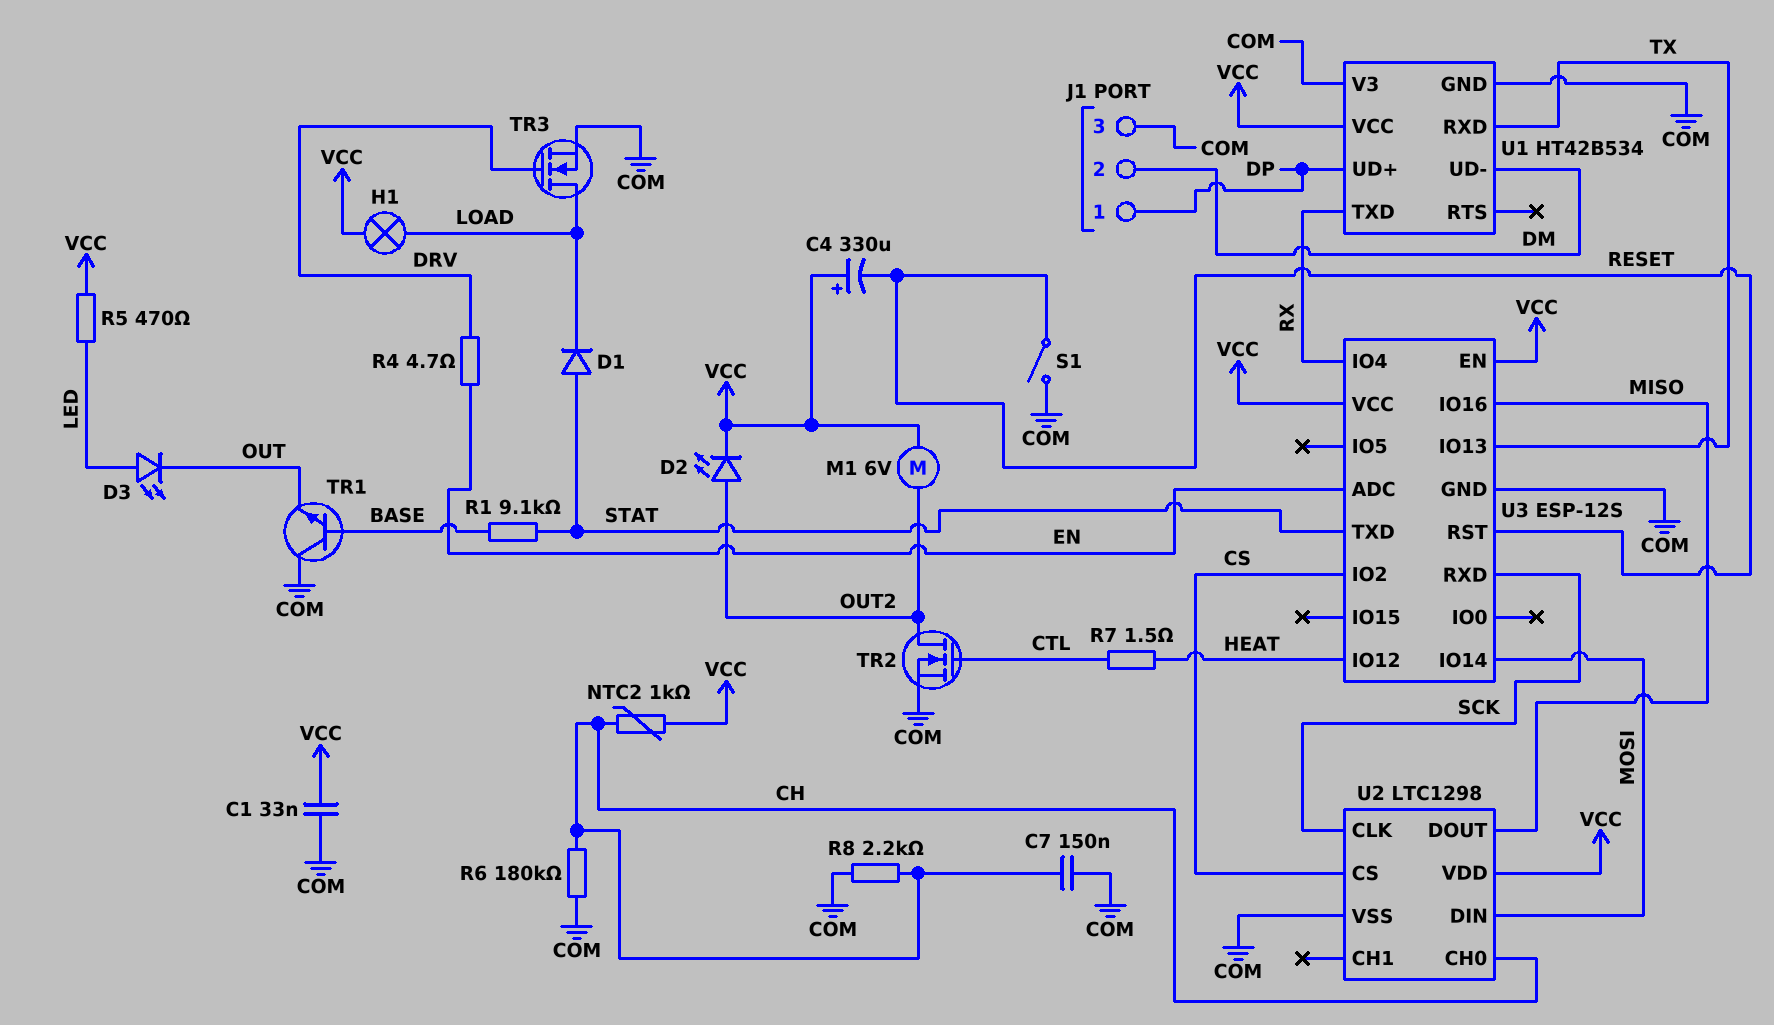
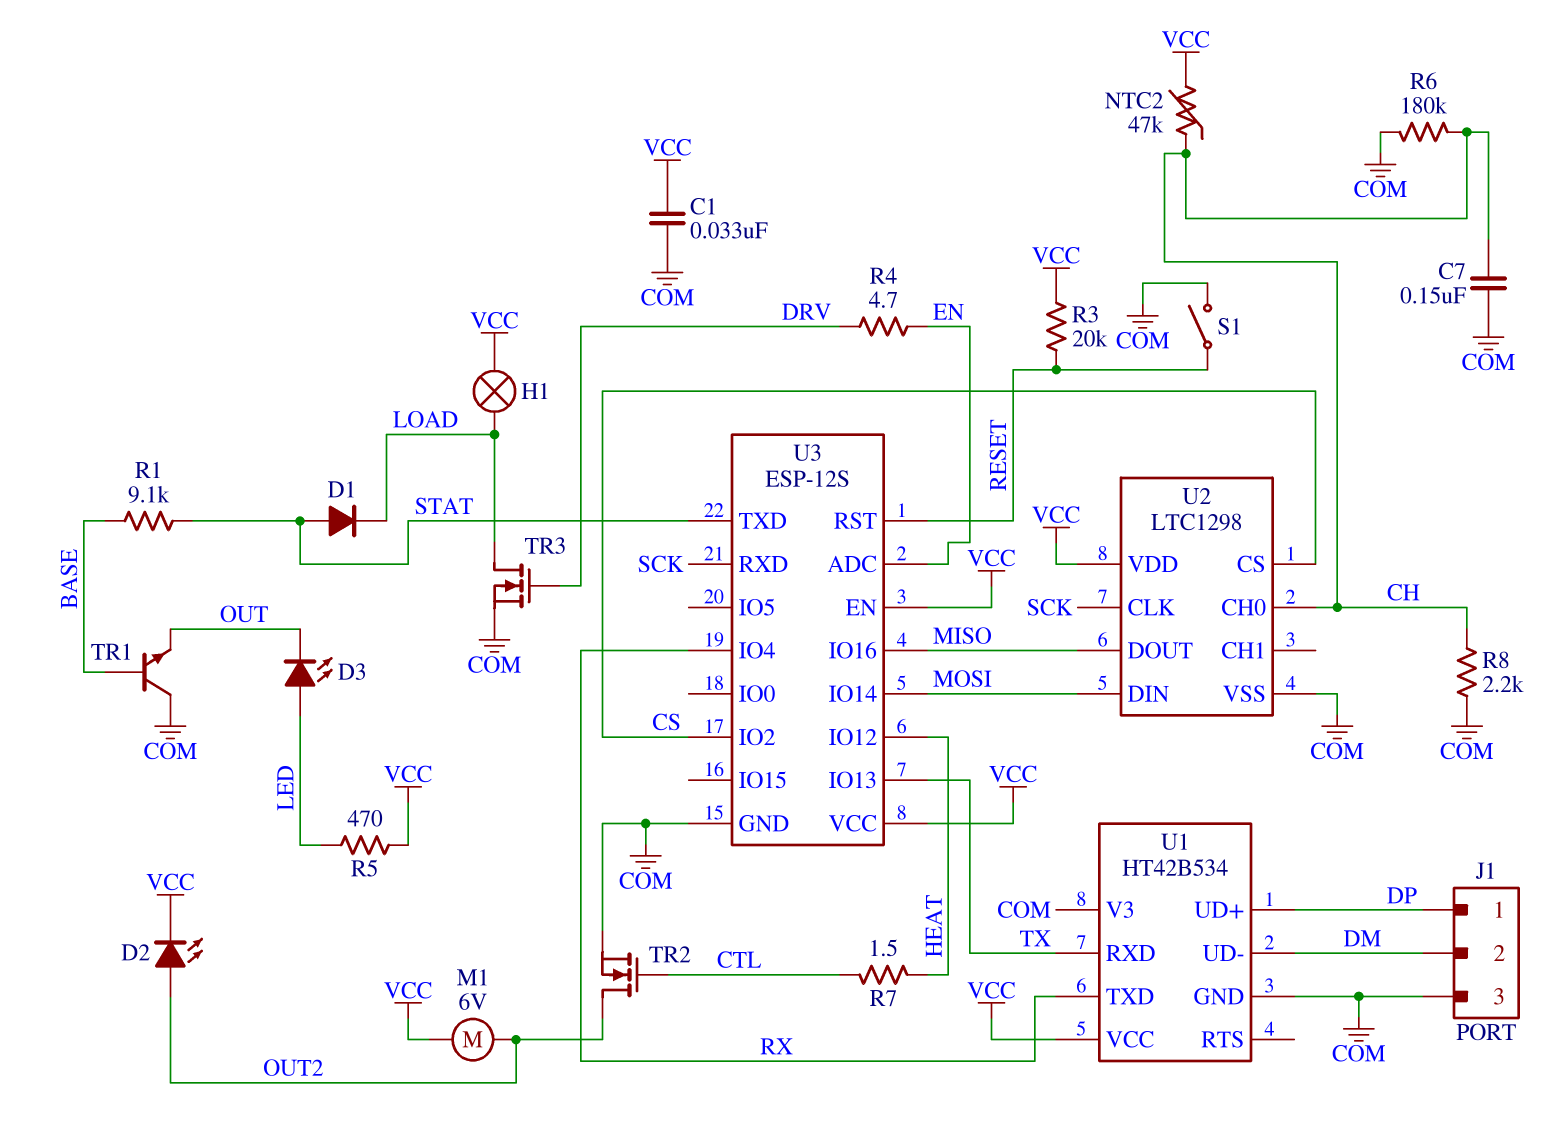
C4: 330uF (plus VCC, minus RESET) -> none
NTC2: 1k (CH, VCC) -> 47k (CH, VCC)
R3: none -> 20k (RESET, VCC)

